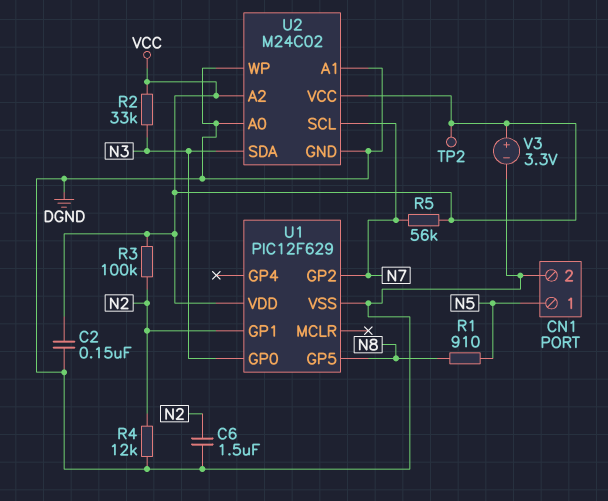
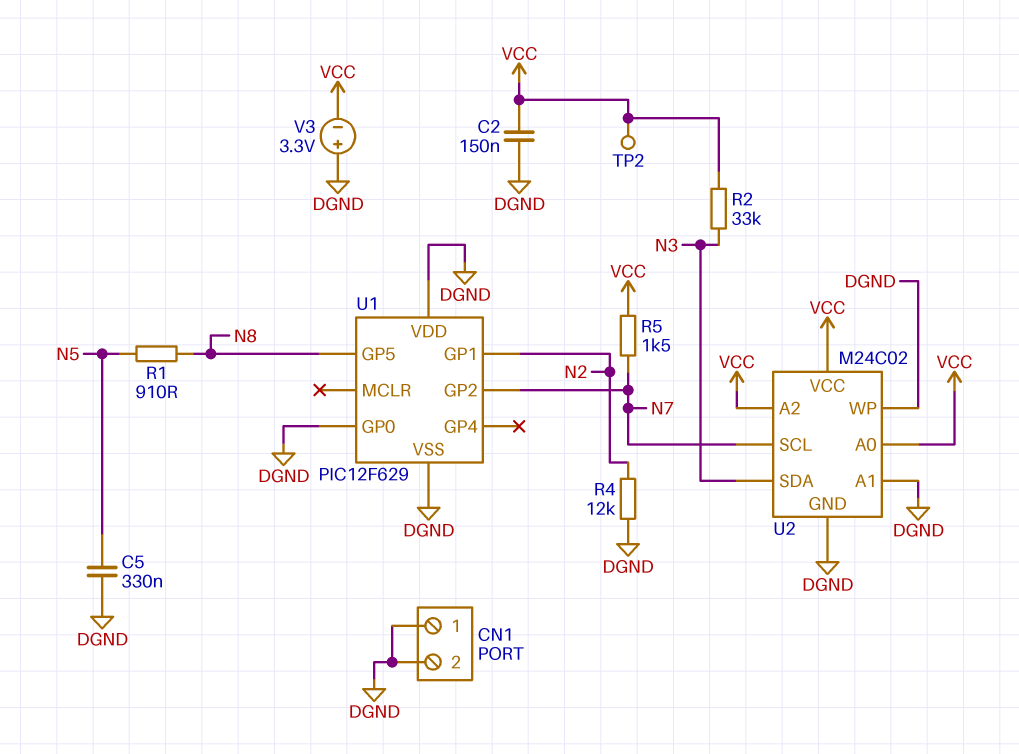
C5: none -> 330nF (DGND, N5)
C6: 1.5uF (DGND, N2) -> none
CN1 pin 1: N5 -> DGND
R3: 100k (N2, VCC) -> none
R5: 56k (N7, VCC) -> 1.5k (N7, VCC)
U1 pin GP0: N3 -> DGND
U1 pin VDD: VCC -> DGND
U2 pin A0: DGND -> VCC
V3: 3.3V (plus VCC, minus DGND) -> 3.3V (plus DGND, minus VCC)

